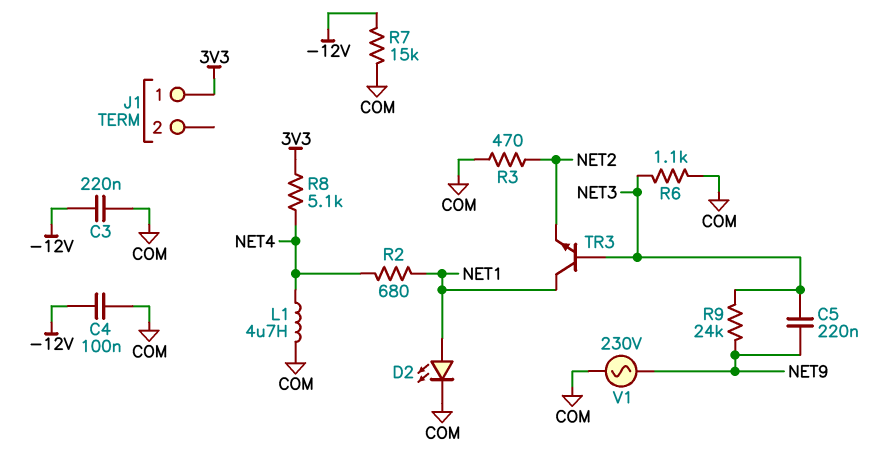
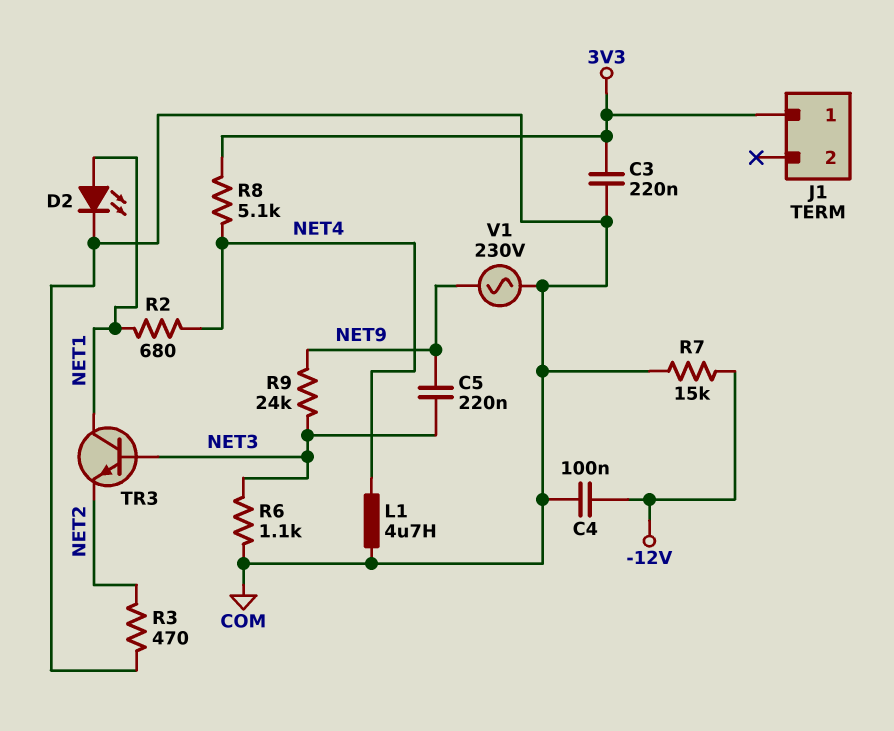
C3: 220nF (-12V, COM) -> 220nF (3V3, COM)

